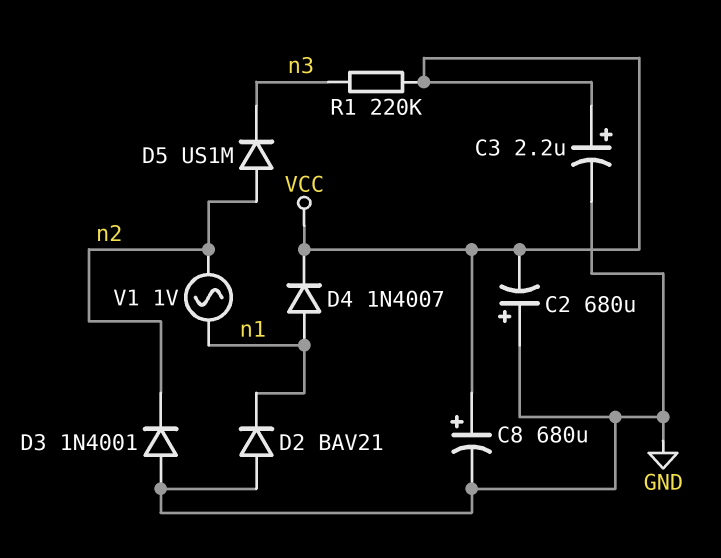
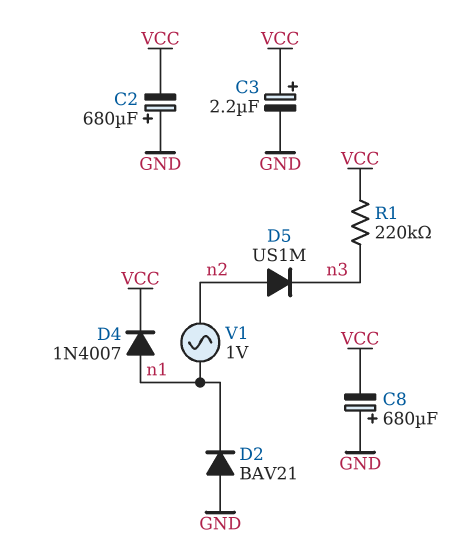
C8: 680uF (plus VCC, minus GND) -> 680uF (plus GND, minus VCC)
D3: diode 1N4001 (A GND, K n2) -> none

